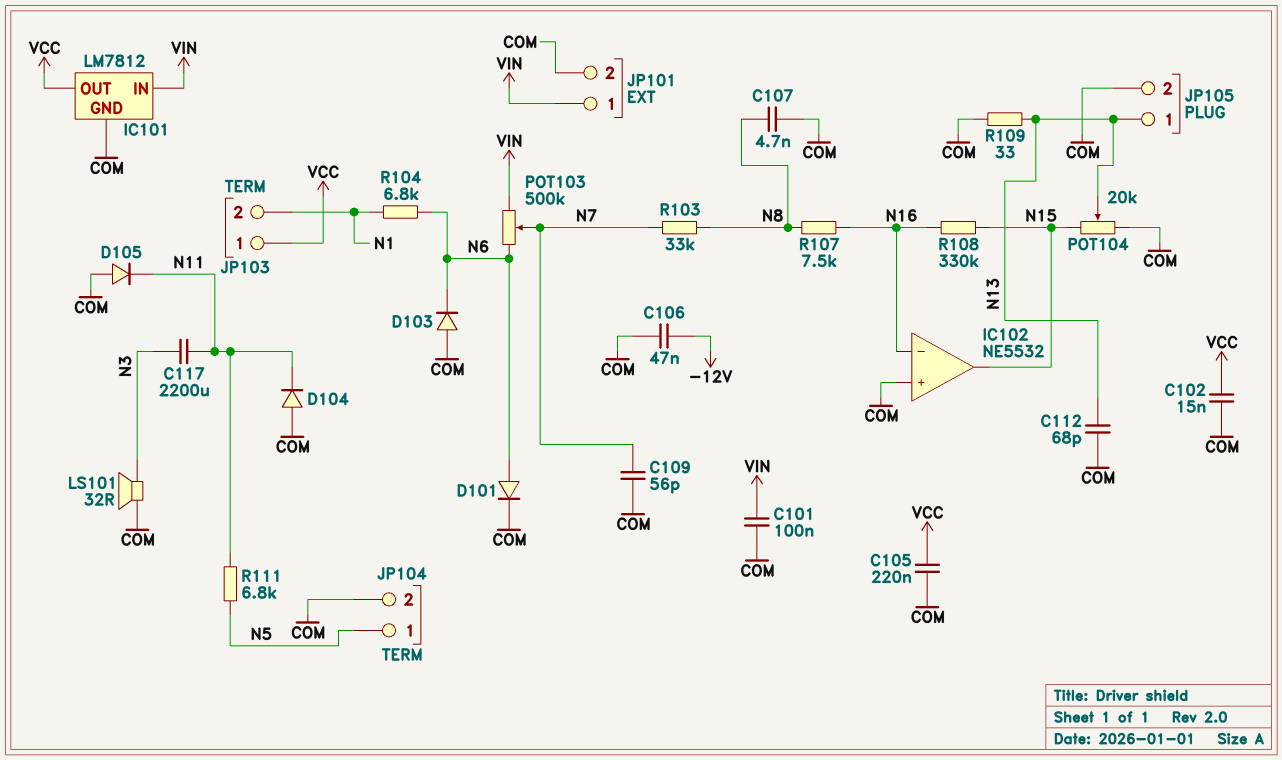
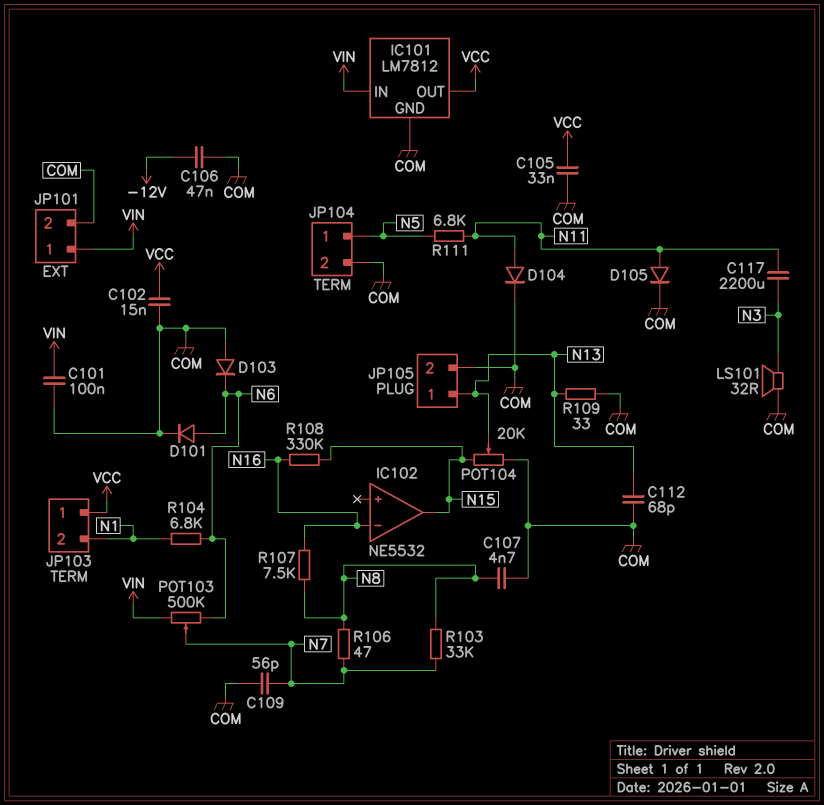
C105: 220nF (COM, VCC) -> 33nF (COM, VCC)
D104: diode (A COM, K N11) -> diode (A N11, K COM)
D105: diode (A COM, K N11) -> diode (A N11, K COM)
IC102 pin in+: COM -> none
R106: none -> 47 (N7, N8)

